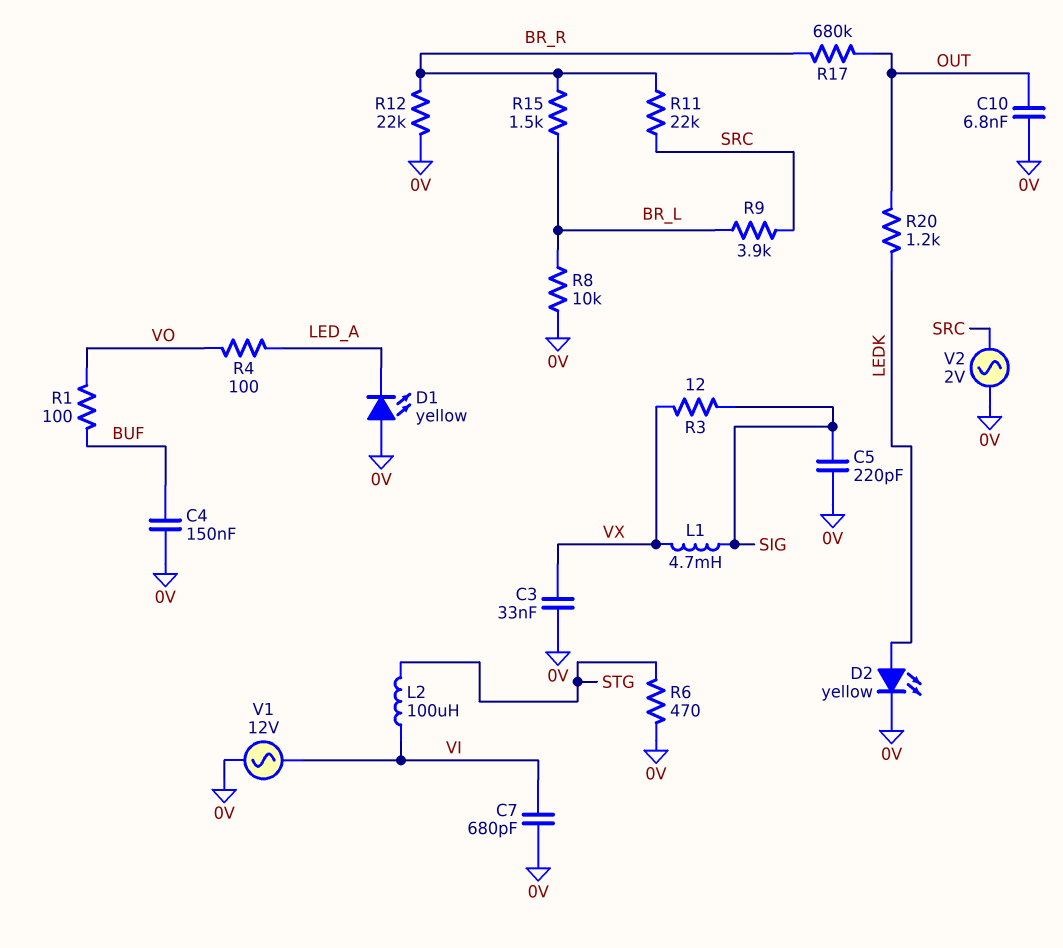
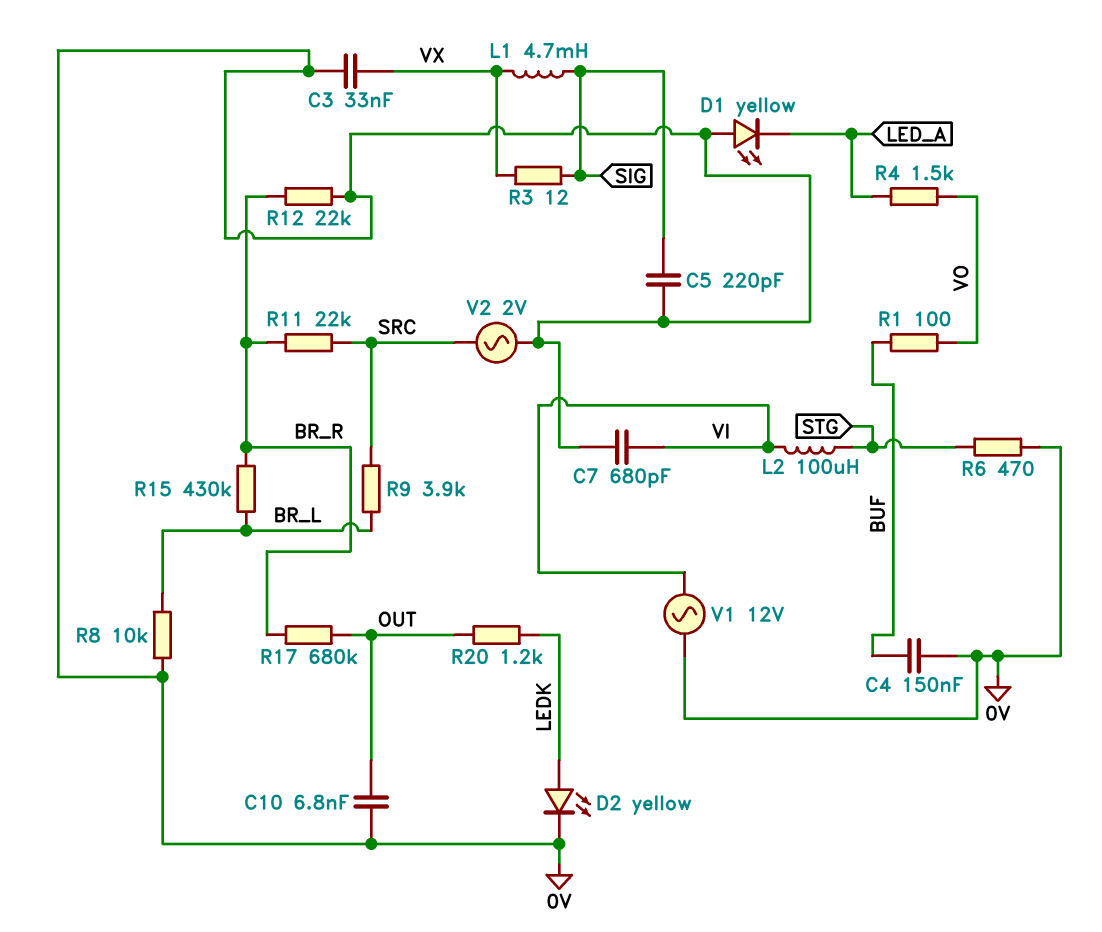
R4: 100 (LED_A, VO) -> 1.5k (LED_A, VO)
R15: 1.5k (BR_L, BR_R) -> 430k (BR_L, BR_R)

